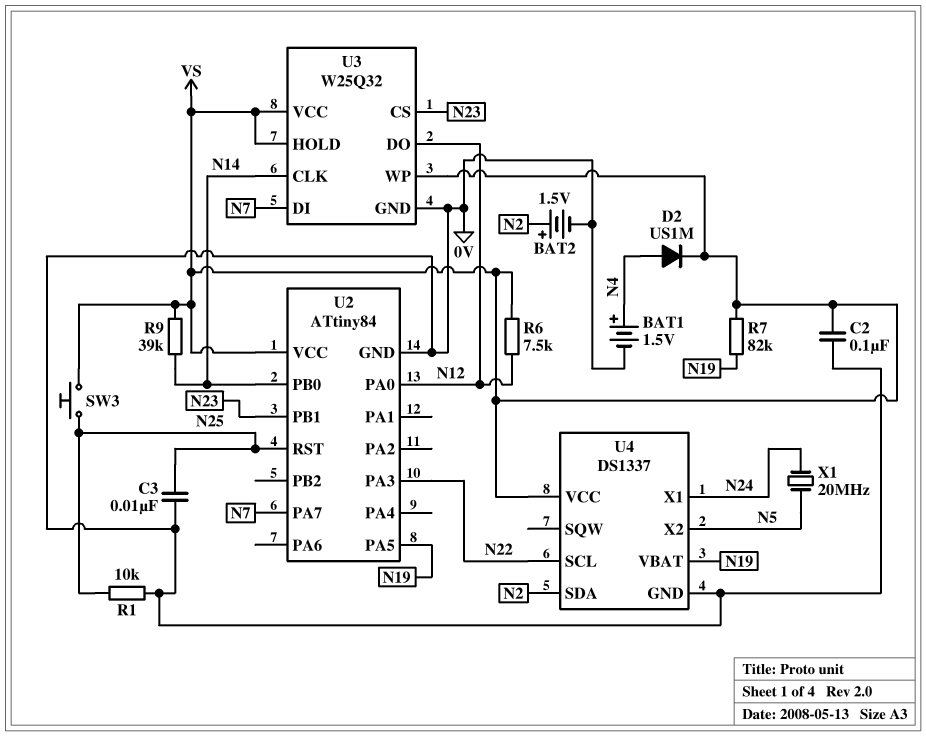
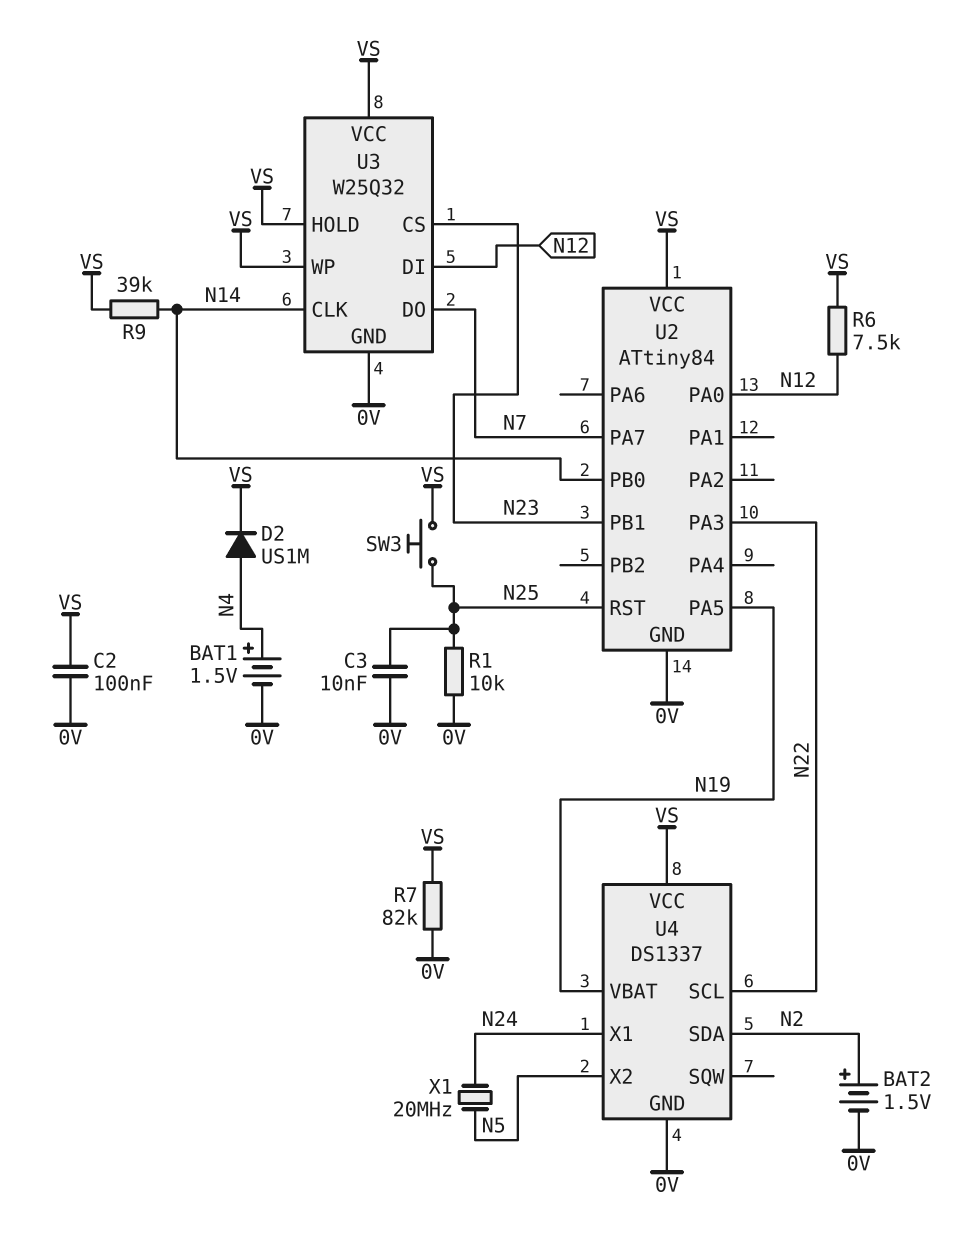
R7: 82k (N19, VS) -> 82k (0V, VS)
U3 pin DI: N7 -> N12
U3 pin DO: N12 -> N7

